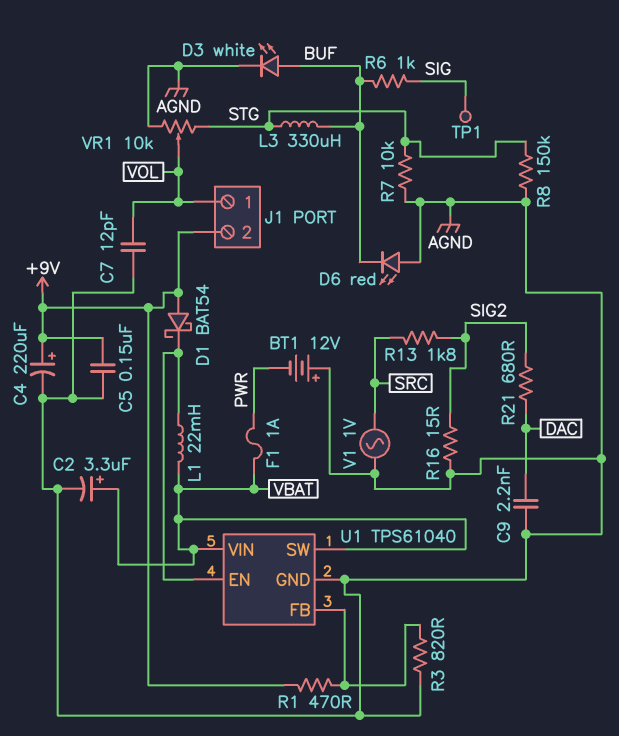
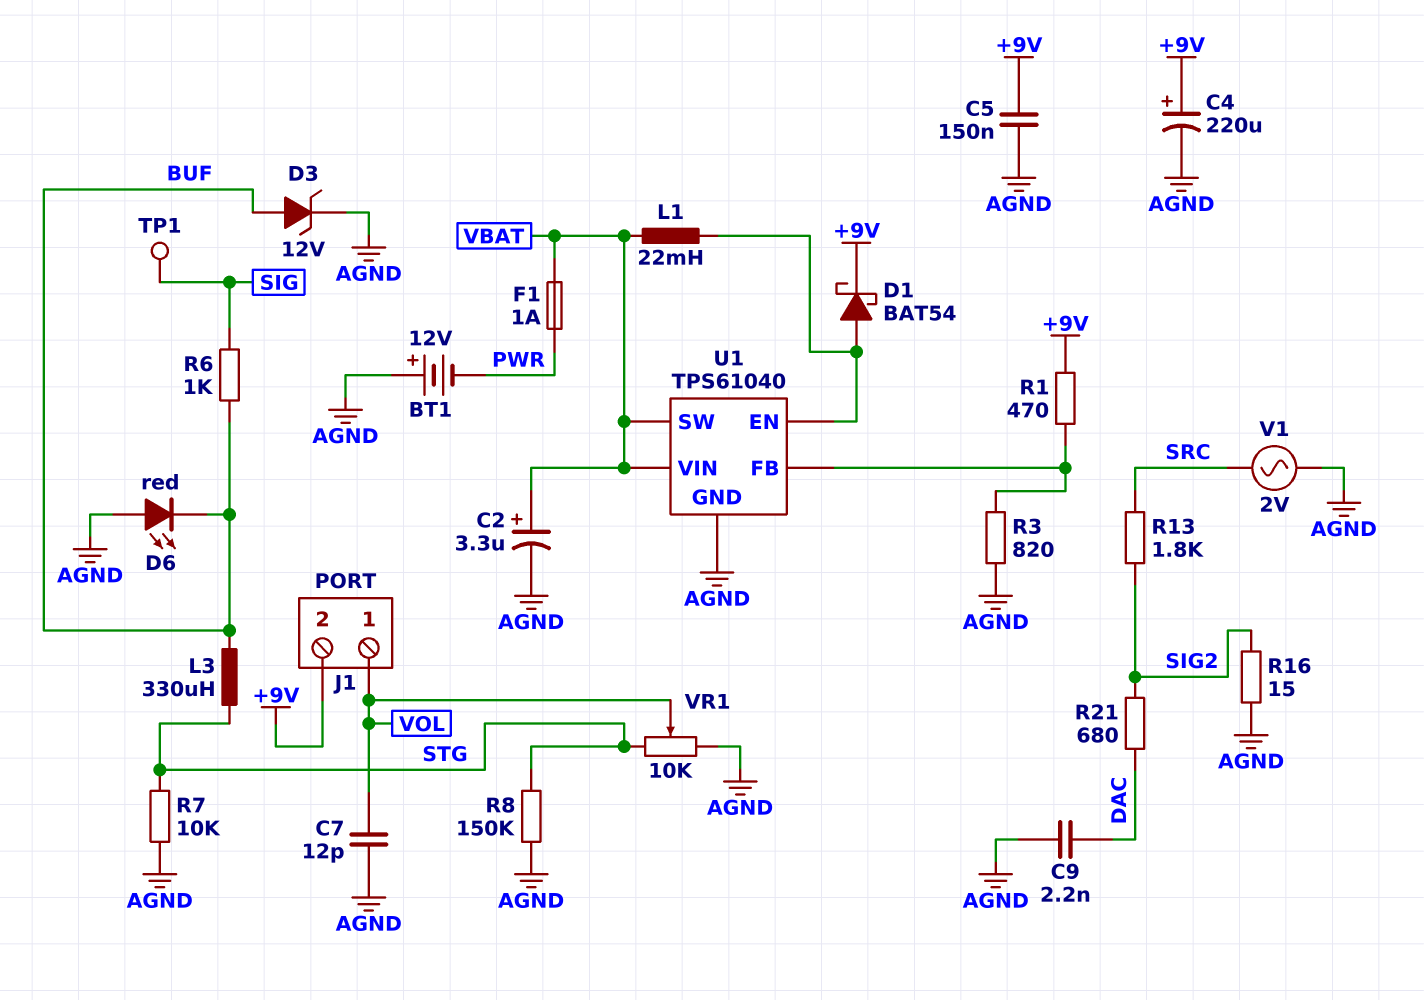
D1: schottky BAT54 (A +9V, K U1/EN) -> schottky BAT54 (A U1/EN, K +9V)
D3: LED white (A BUF, K AGND) -> zener 12V (A BUF, K AGND)
V1: AC 1V (AGND, SRC) -> AC 2V (AGND, SRC)

